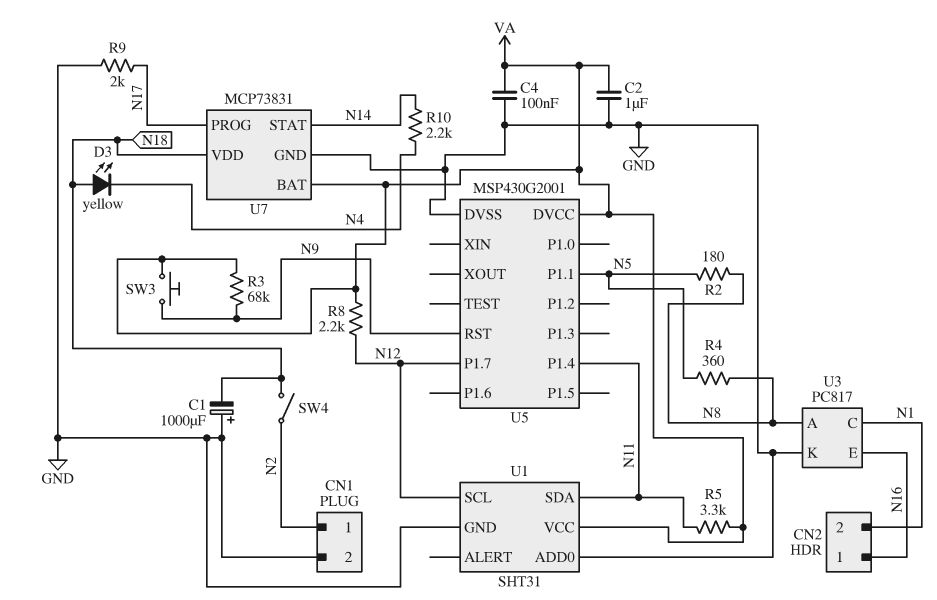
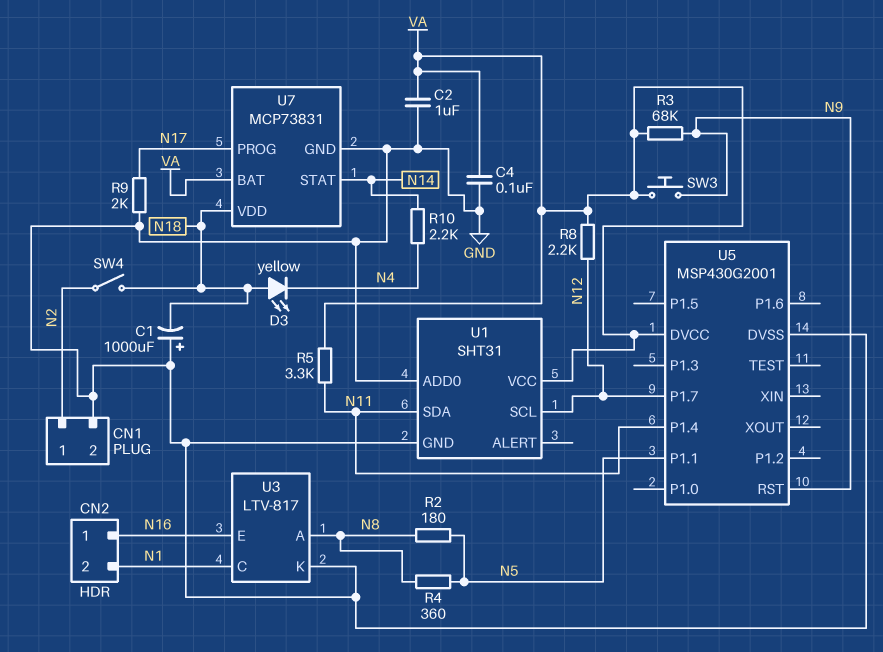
U3: PC817 -> LTV-817

